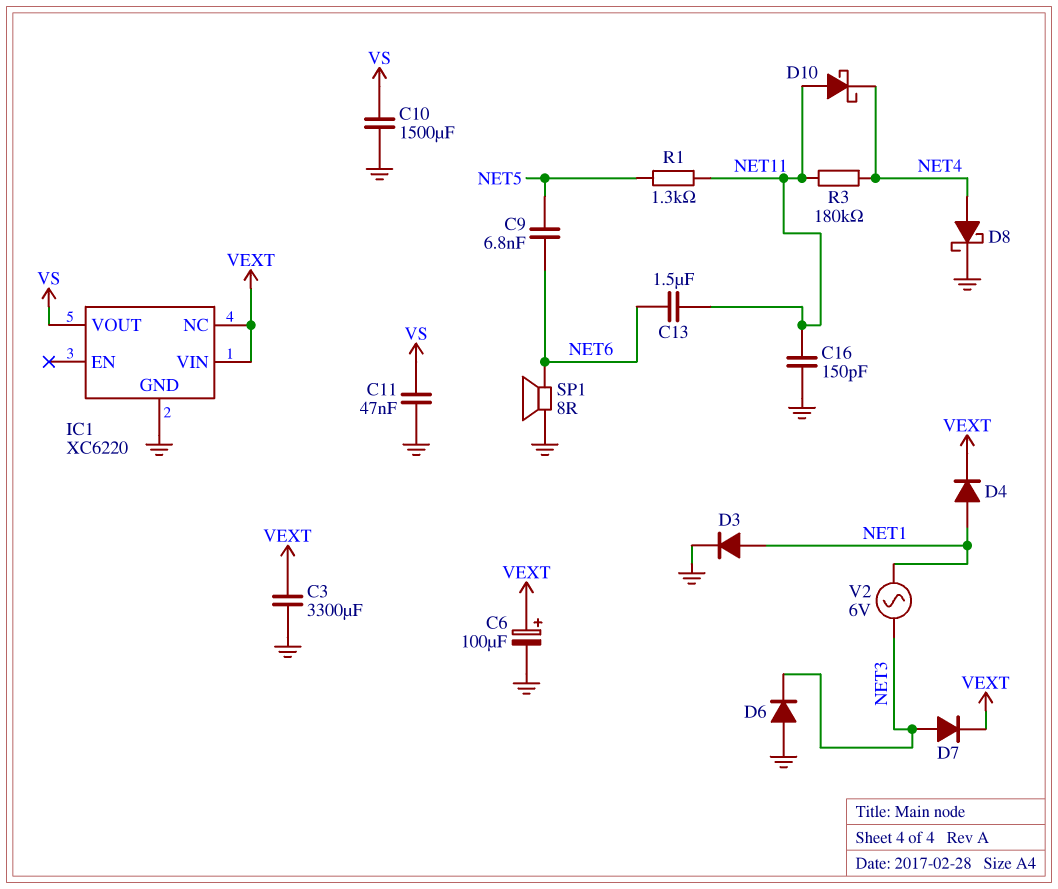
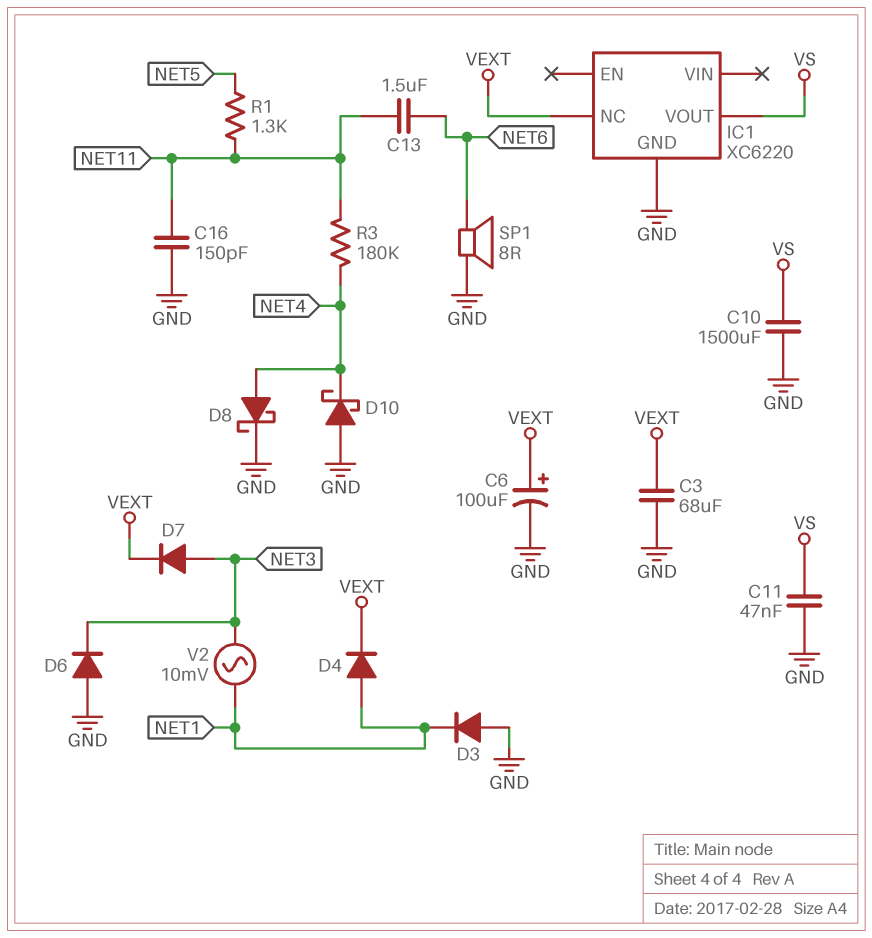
C3: 3300uF (GND, VEXT) -> 68uF (GND, VEXT)
C9: 6.8nF (NET5, NET6) -> none
D3: diode (A NET1, K GND) -> diode (A GND, K NET1)
D10: schottky (A NET11, K NET4) -> schottky (A GND, K NET4)
IC1 pin VIN: VEXT -> none
V2: AC 6V (NET1, NET3) -> AC 10mV (NET1, NET3)

